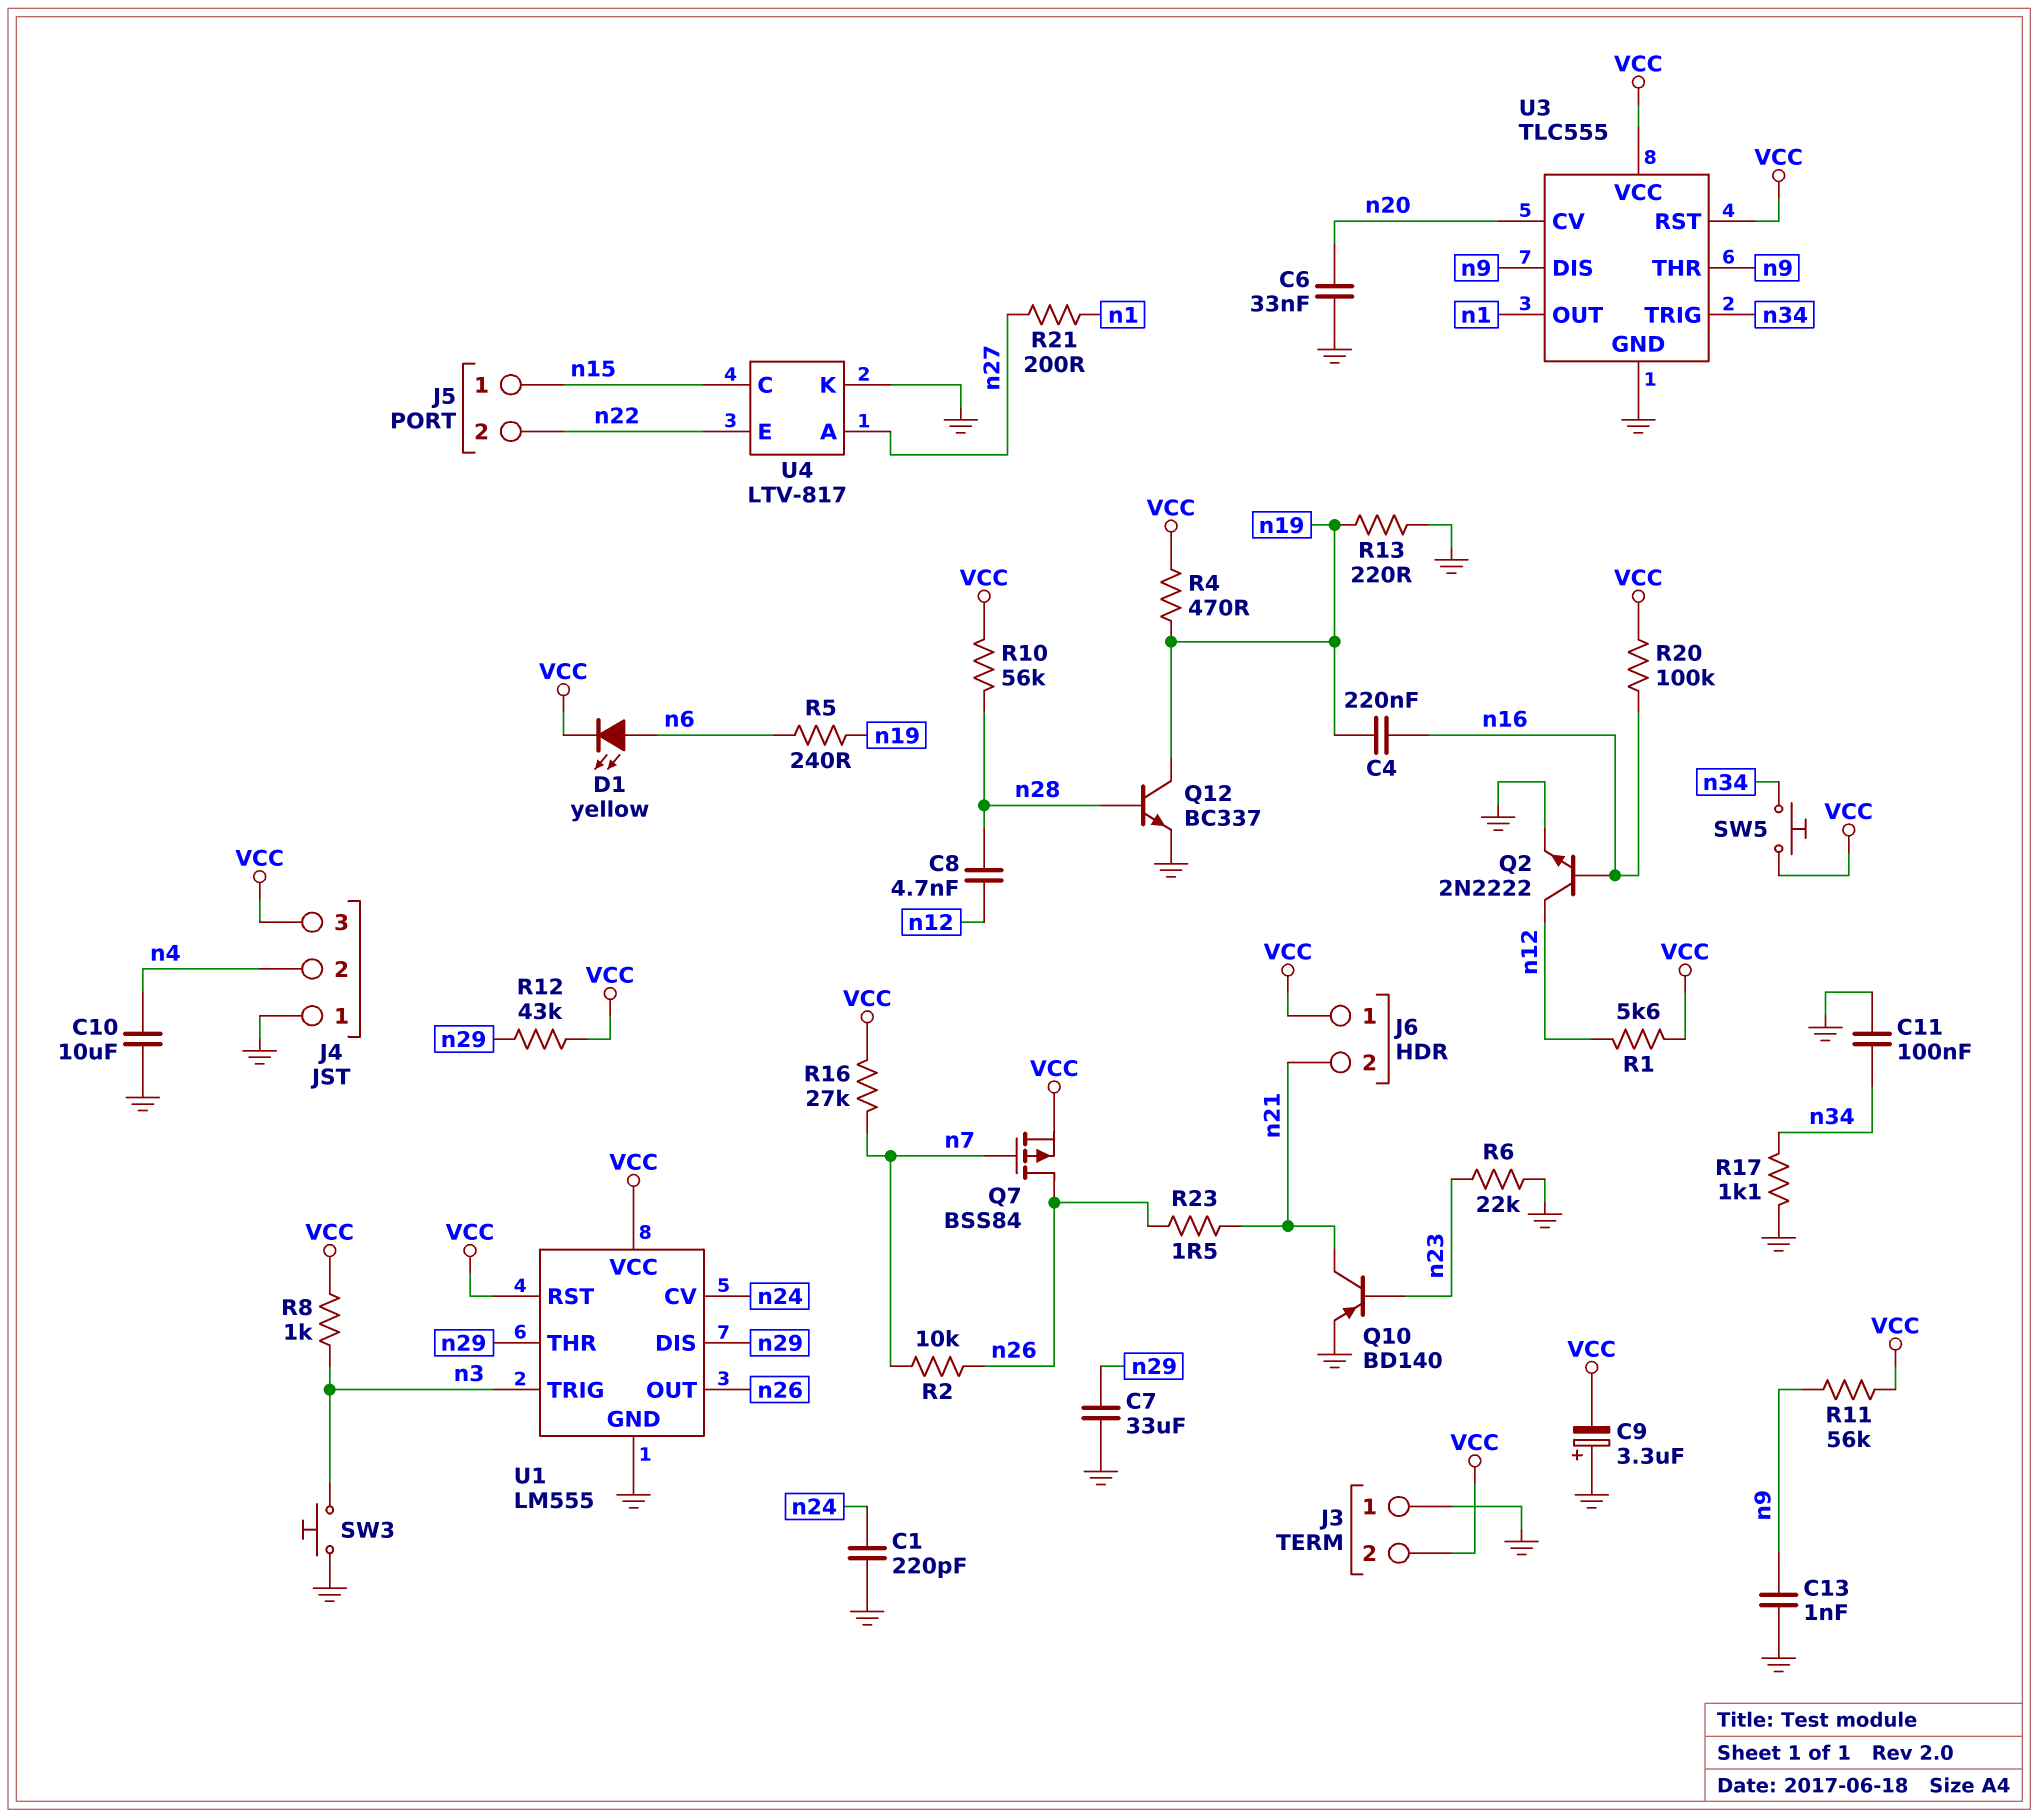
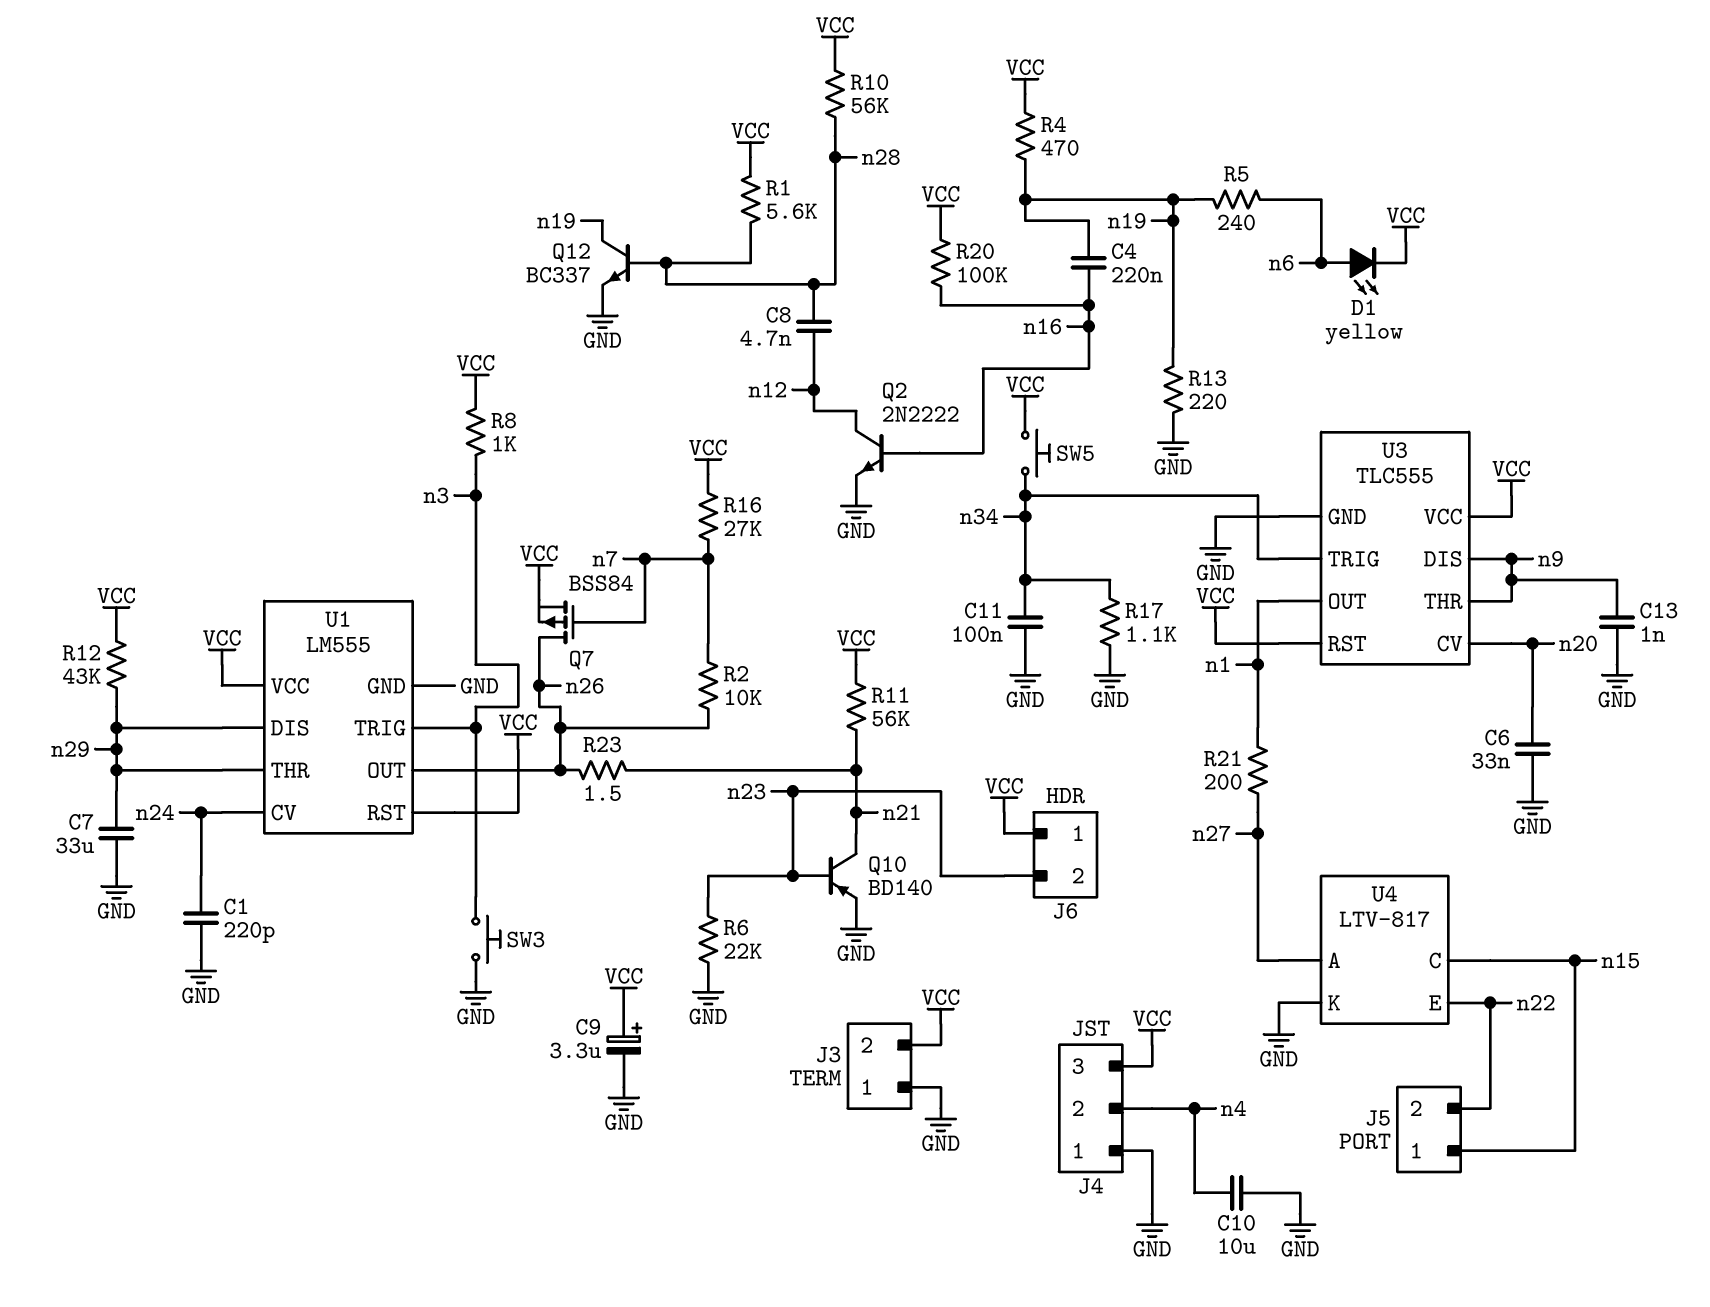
C9: 3.3uF (plus GND, minus VCC) -> 3.3uF (plus VCC, minus GND)
J6 pin 2: n21 -> n23
R1: 5.6k (VCC, n12) -> 5.6k (VCC, n28)
R11: 56k (VCC, n9) -> 56k (VCC, n21)

